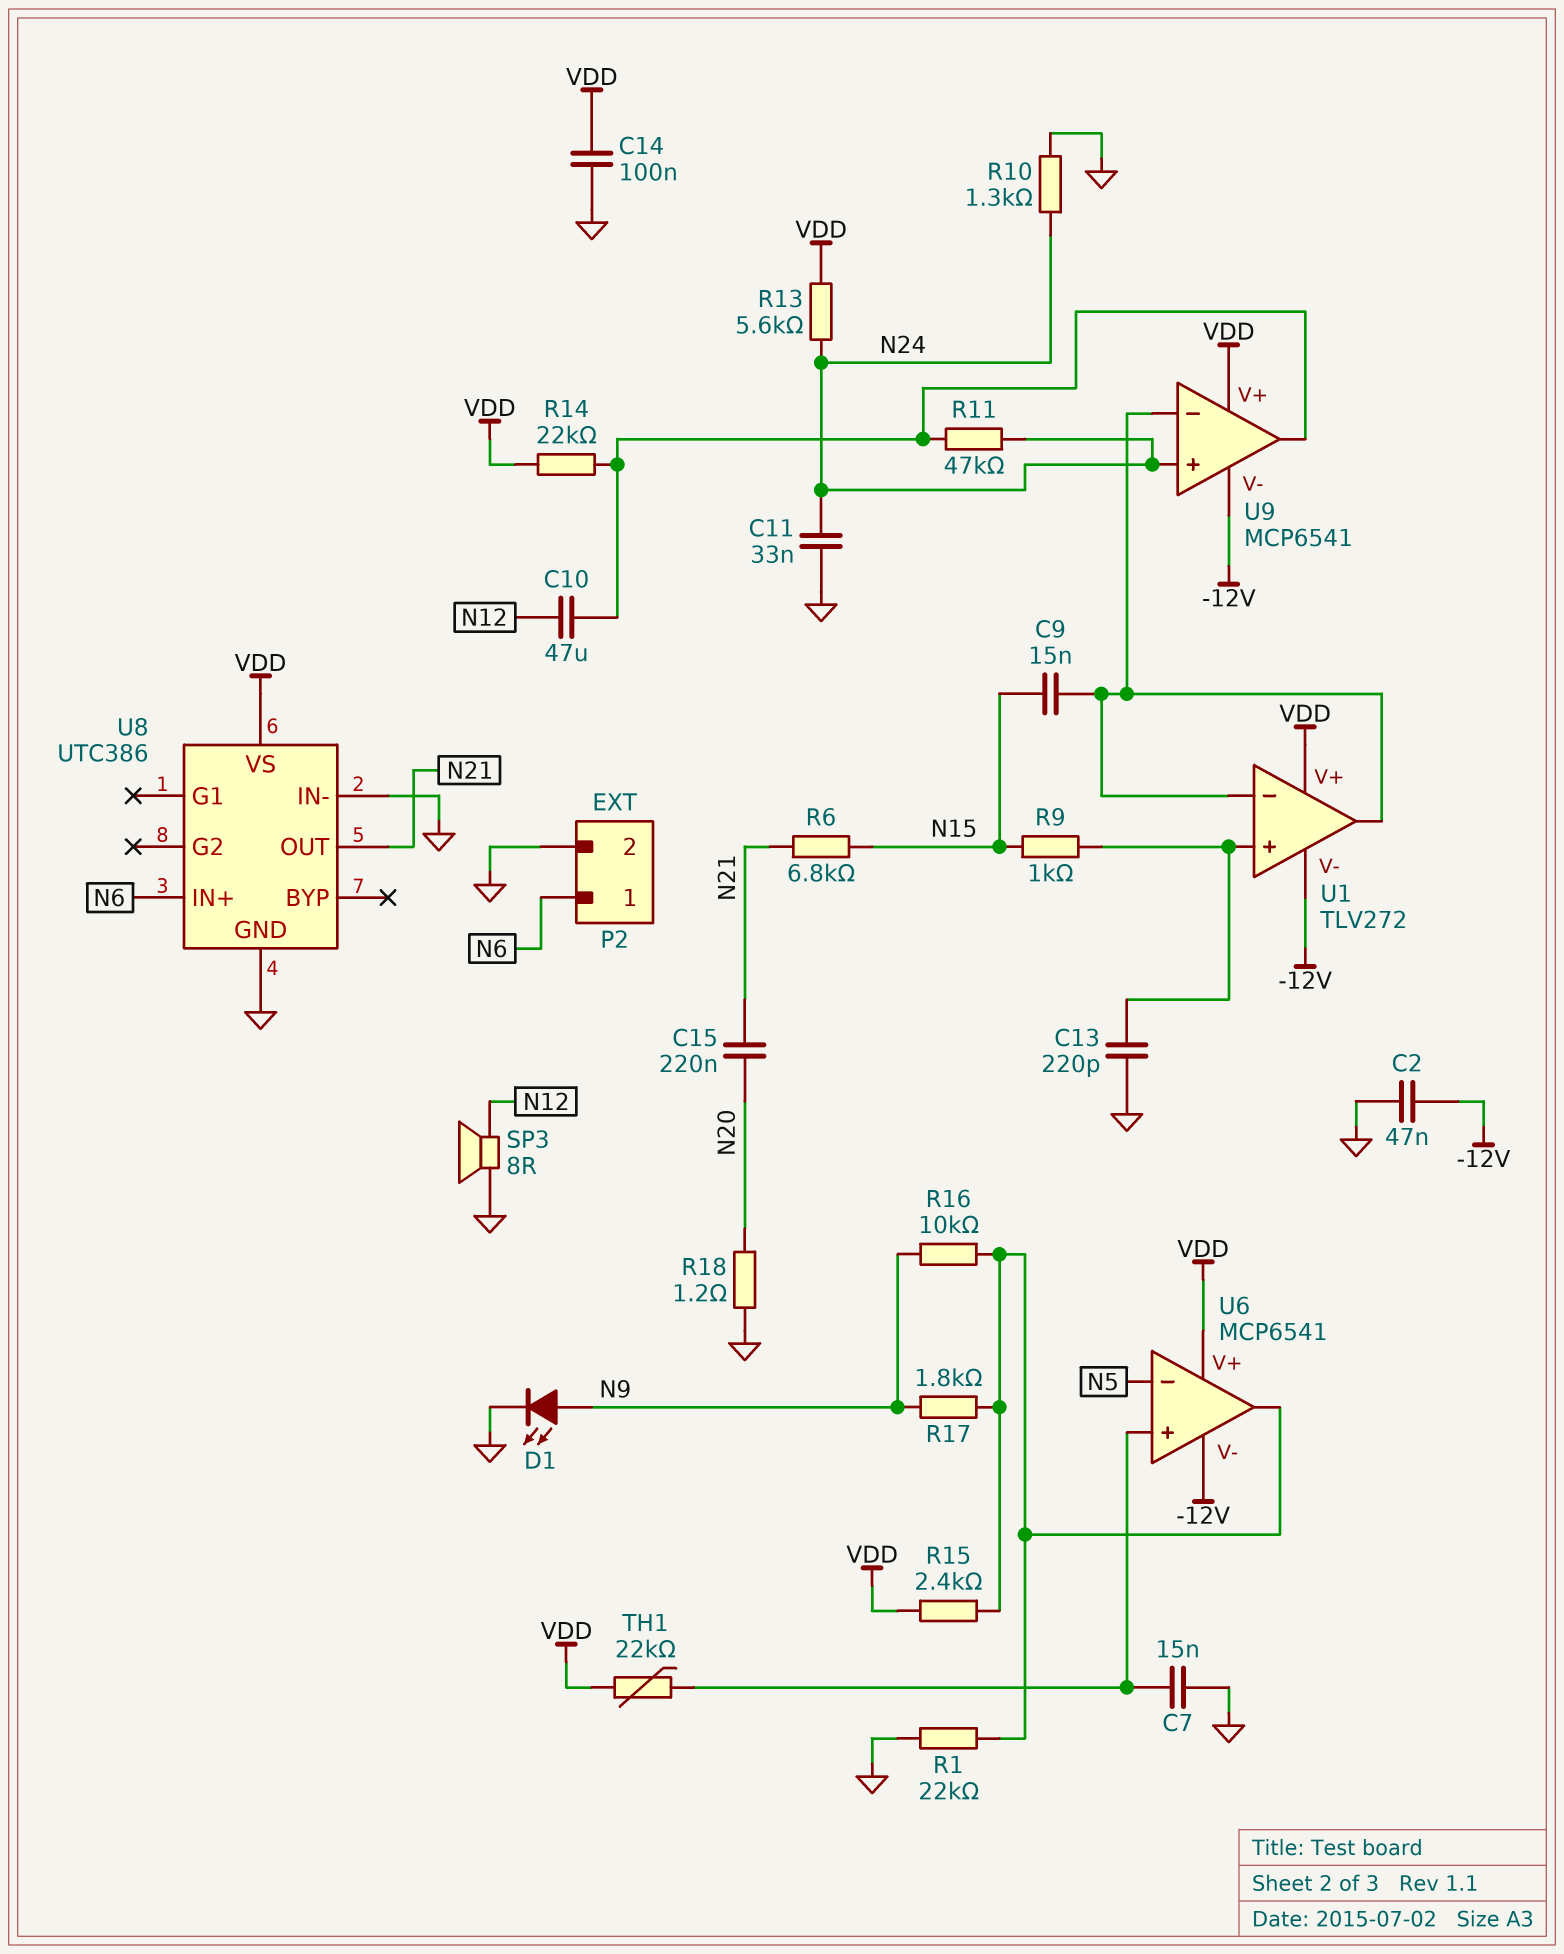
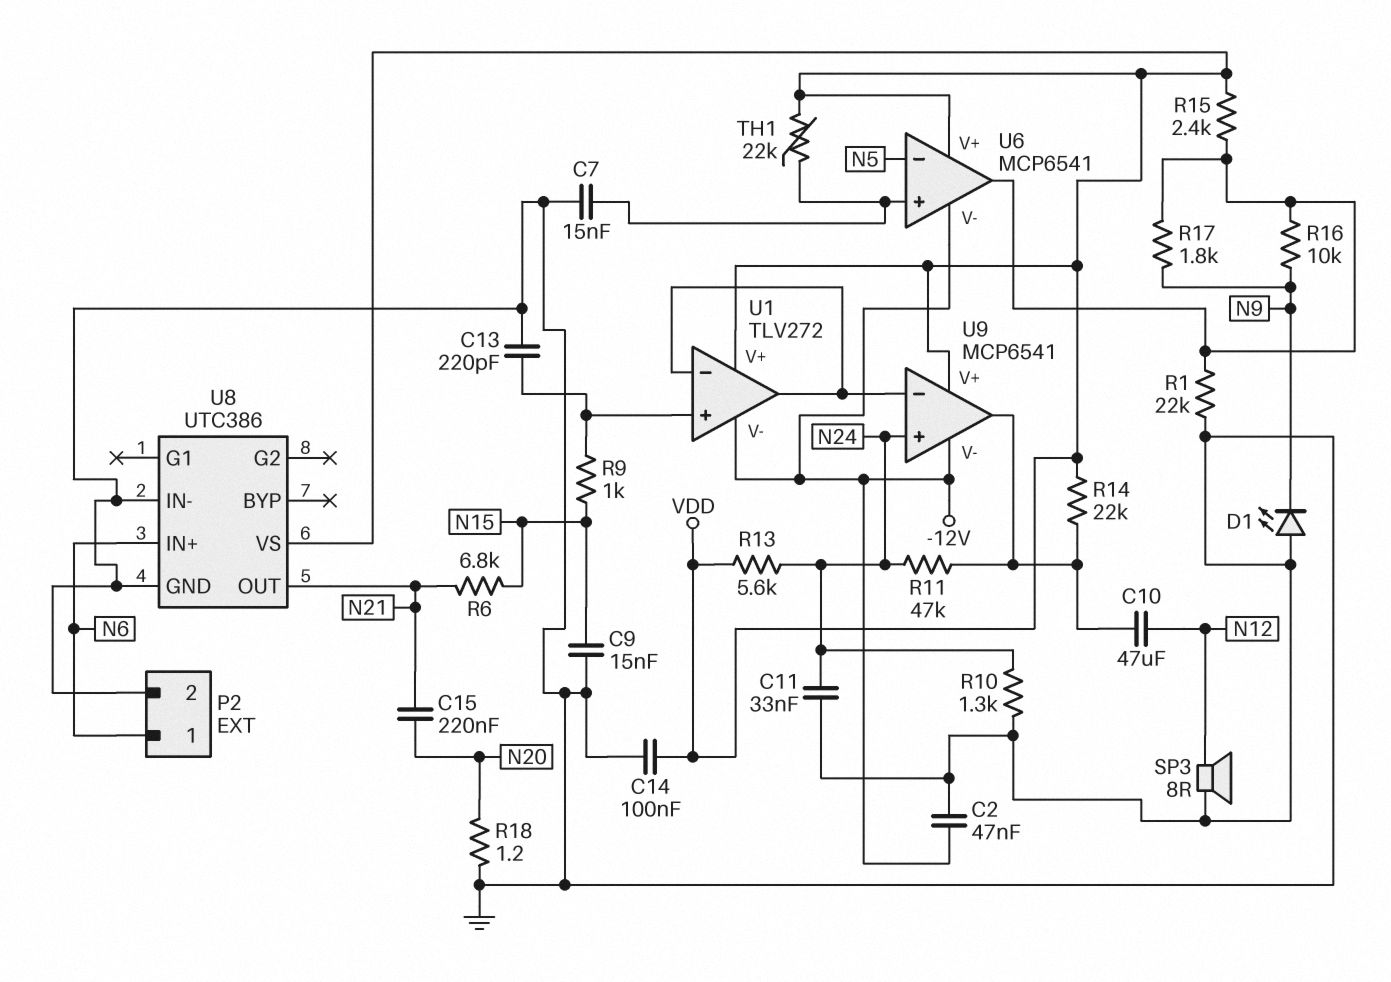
C9: 15nF (N15, U1/in-) -> 15nF (GND, N15)
D1: LED (A N9, K GND) -> LED (A GND, K N9)

